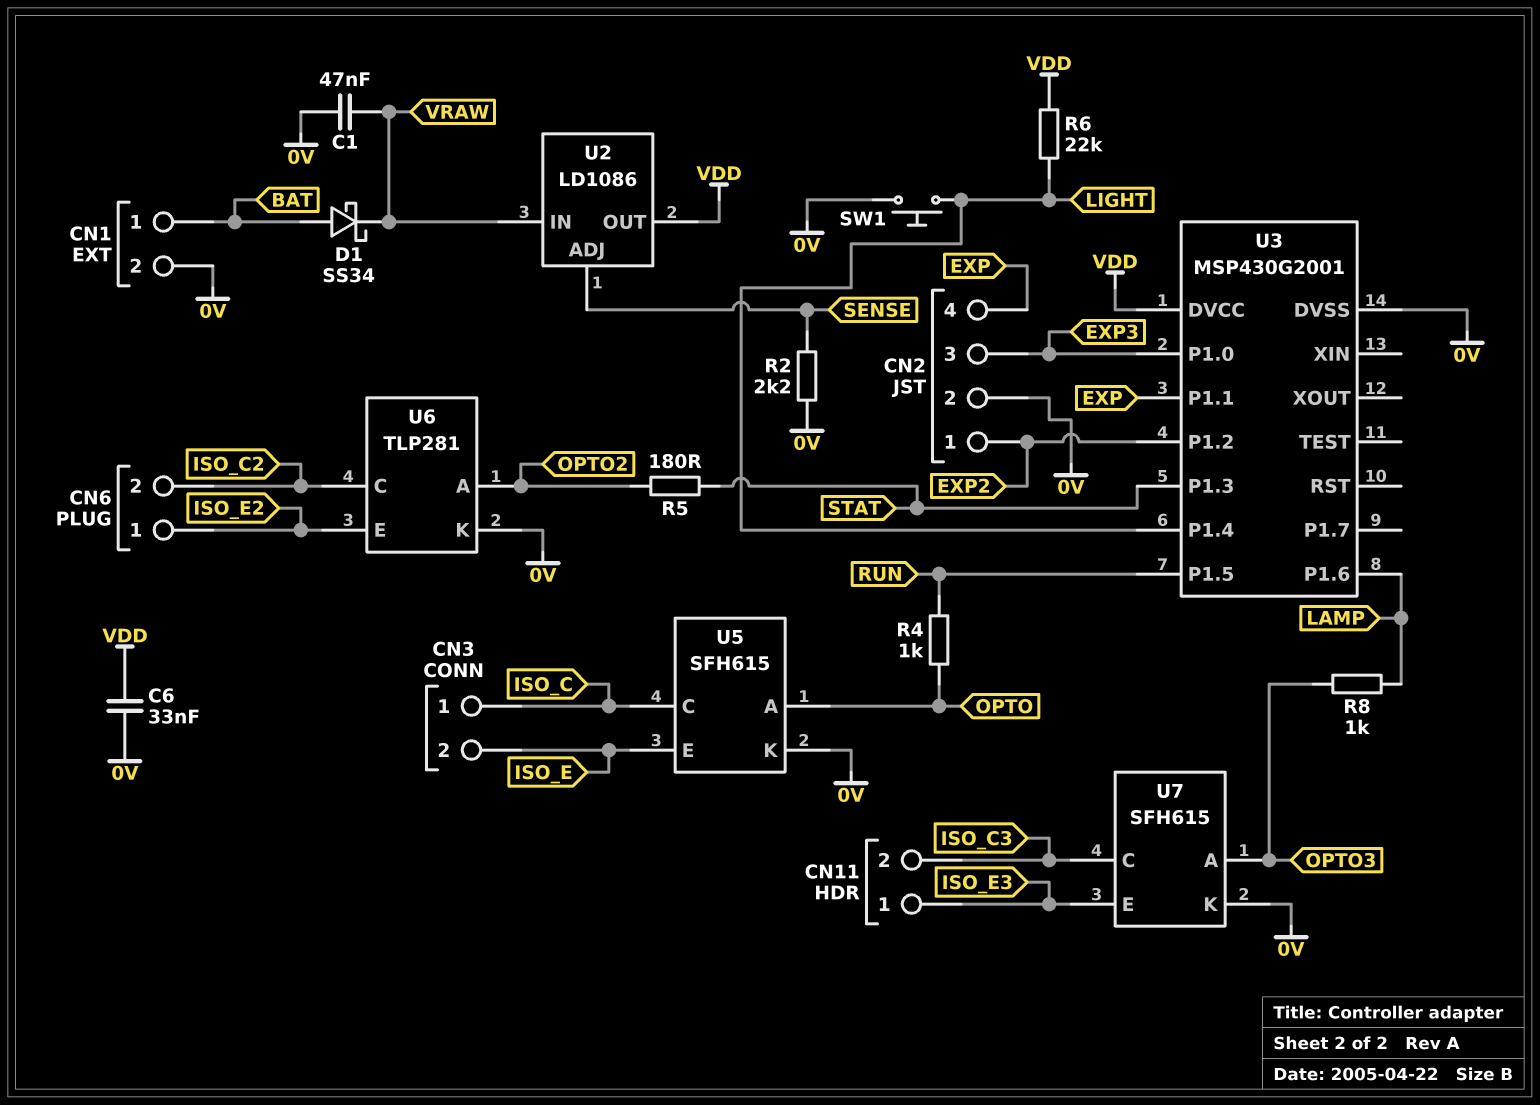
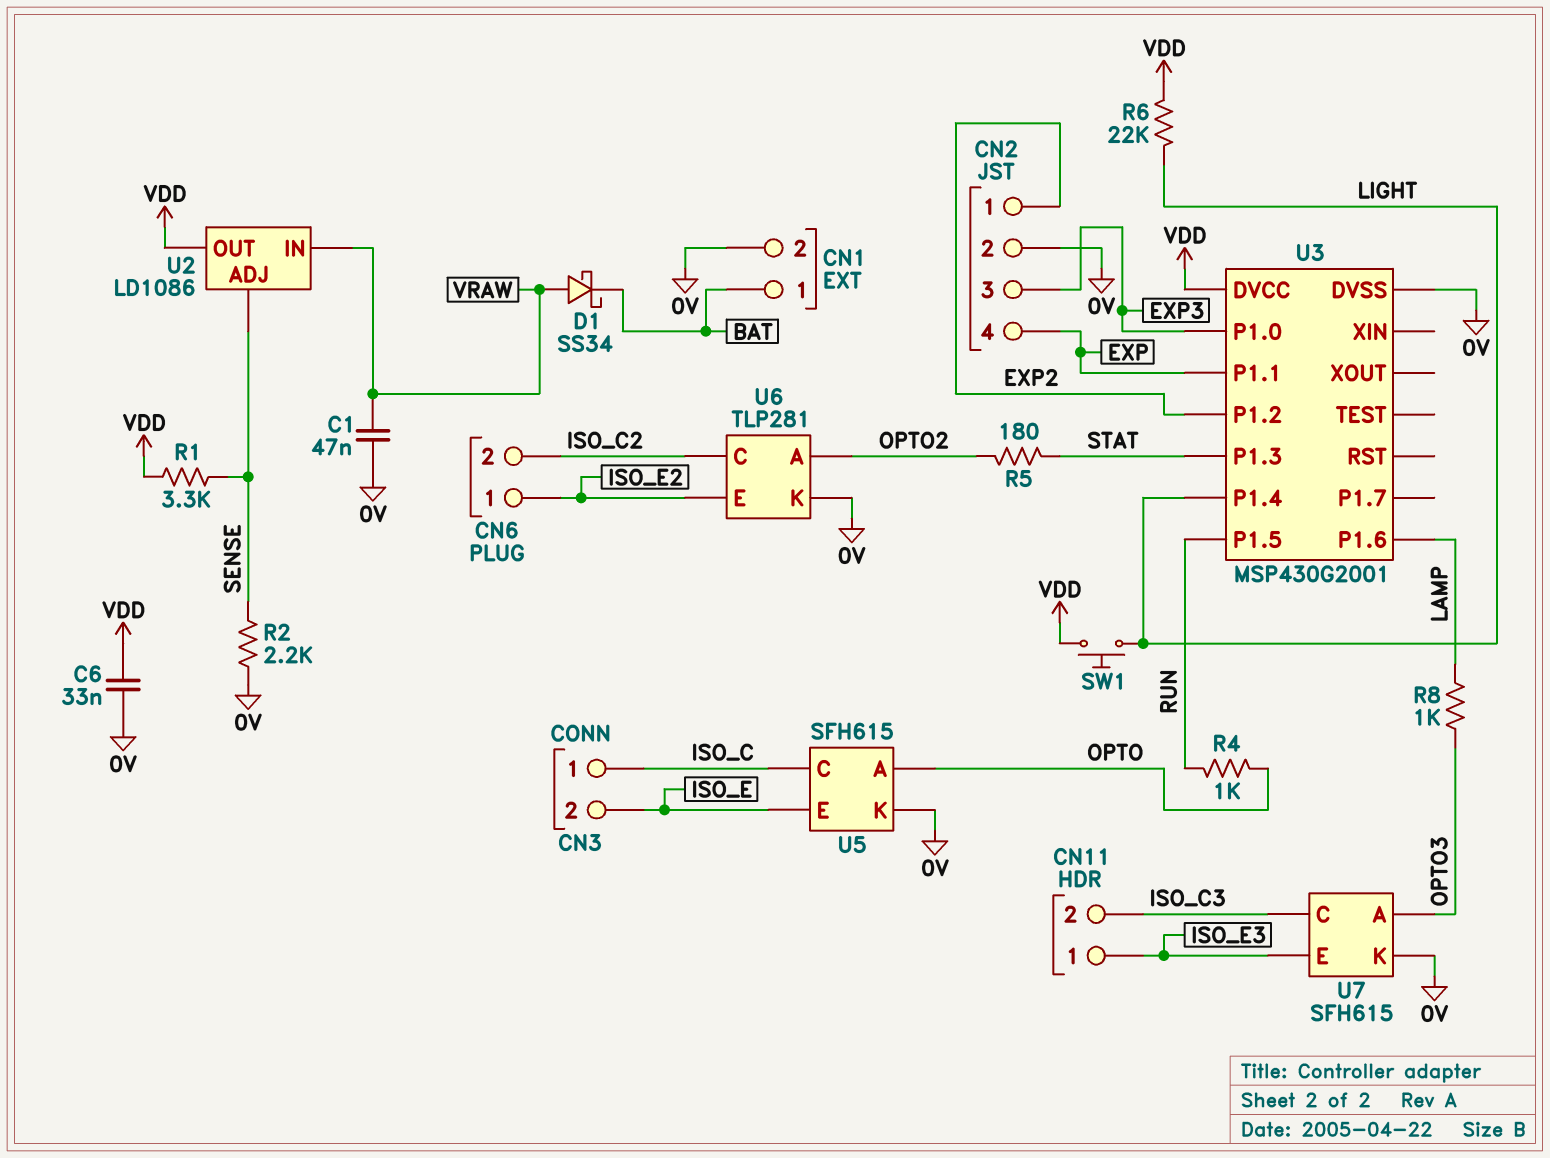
D1: schottky SS34 (A BAT, K VRAW) -> schottky SS34 (A VRAW, K BAT)
R1: none -> 3.3k (SENSE, VDD)
SW1: button (0V, LIGHT) -> button (LIGHT, VDD)

